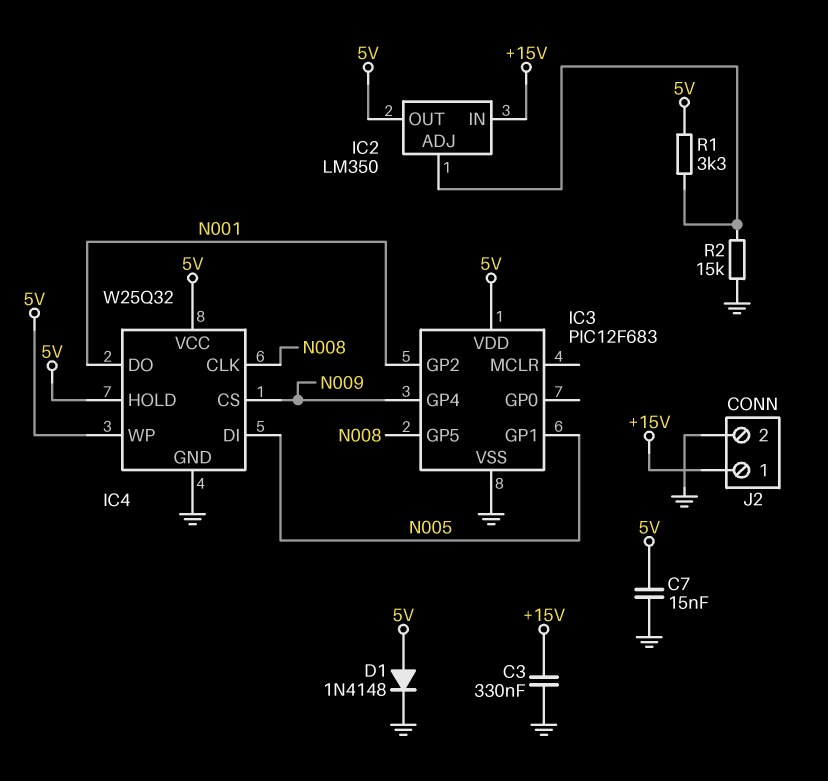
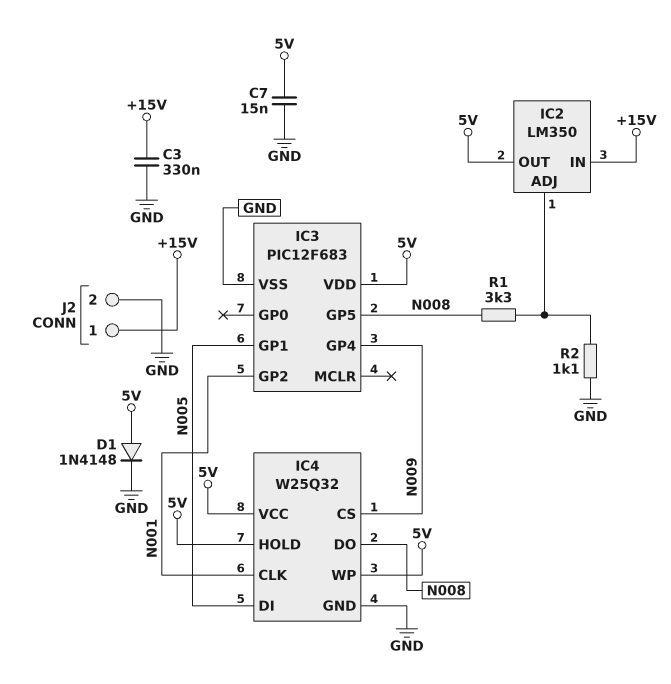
IC4 pin CLK: N008 -> N001
IC4 pin DO: N001 -> N008
R1: 3.3k (5V, IC2/ADJ) -> 3.3k (IC2/ADJ, N008)
R2: 15k (GND, IC2/ADJ) -> 1.1k (GND, IC2/ADJ)

